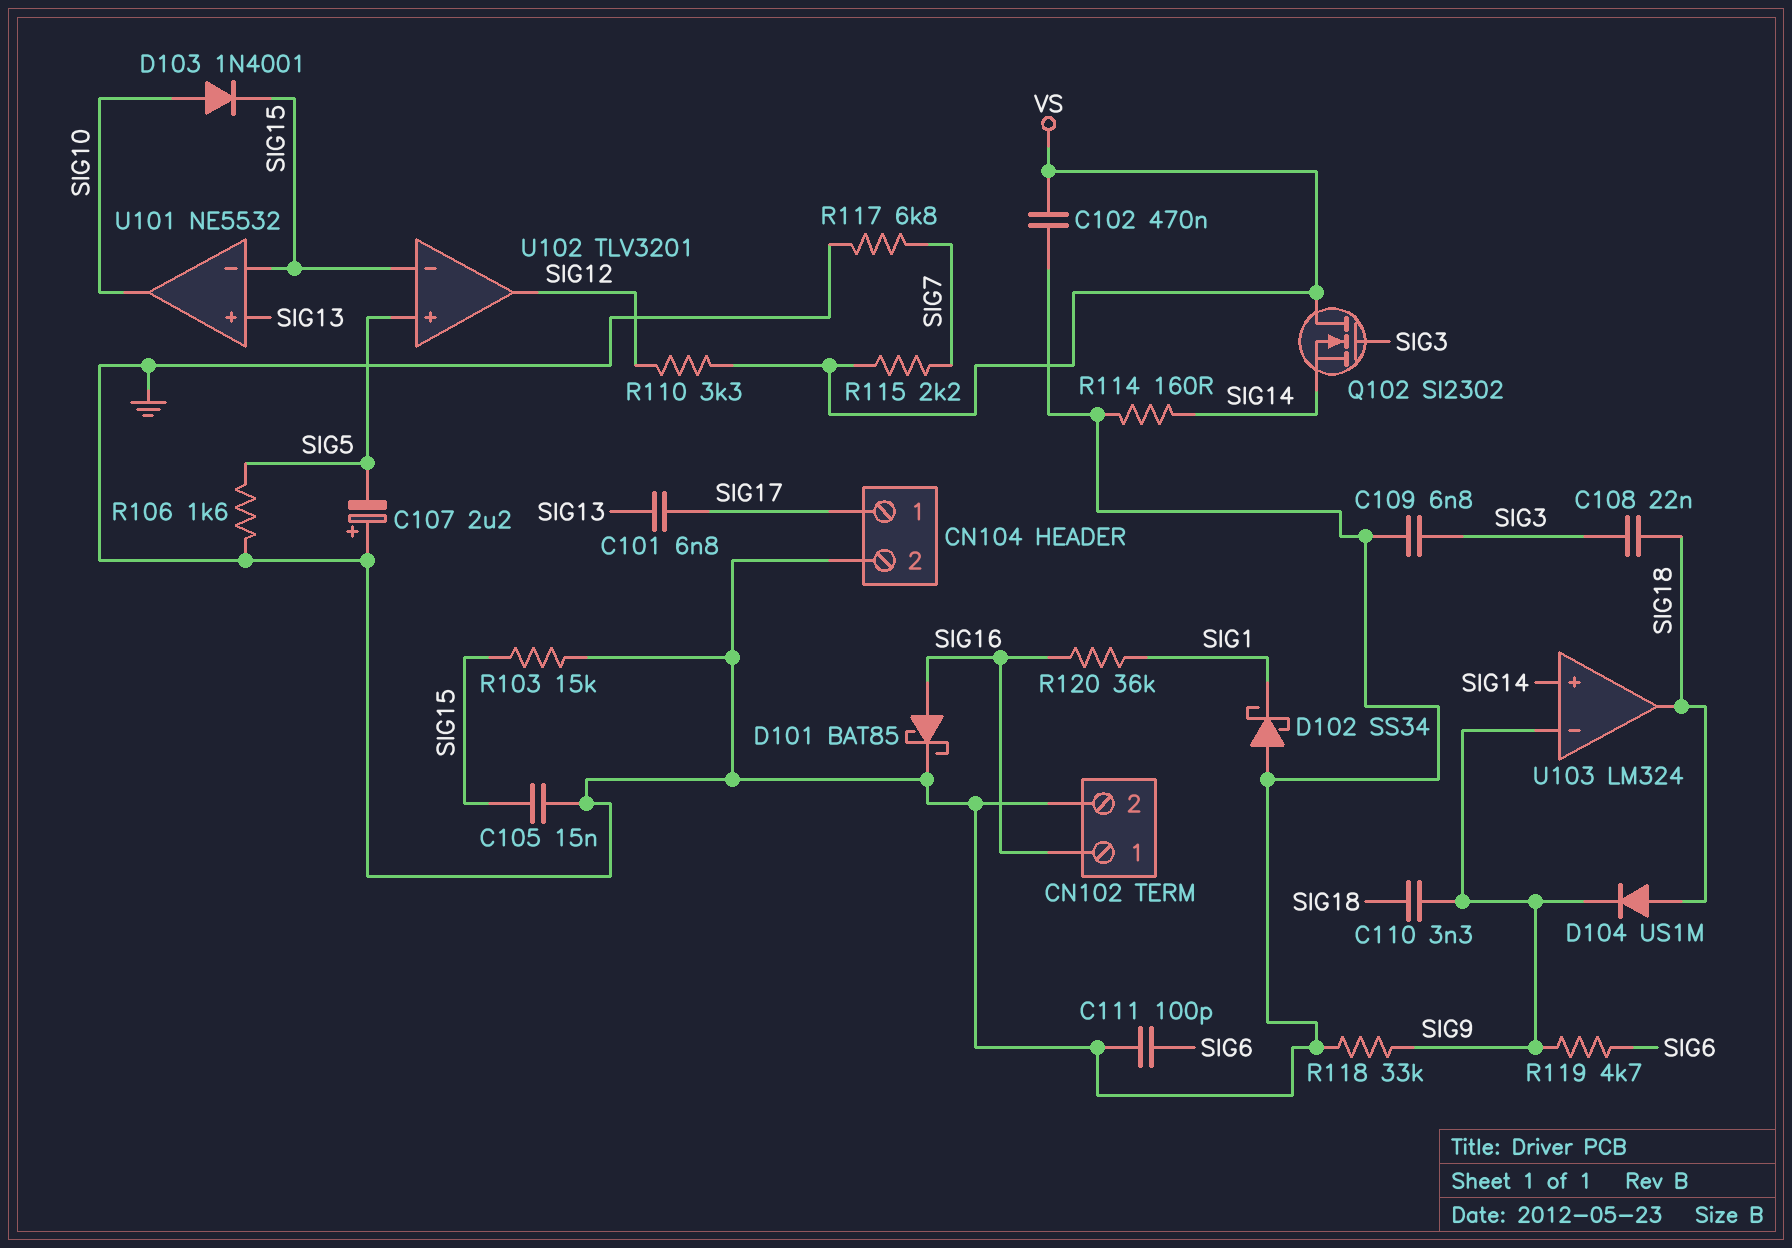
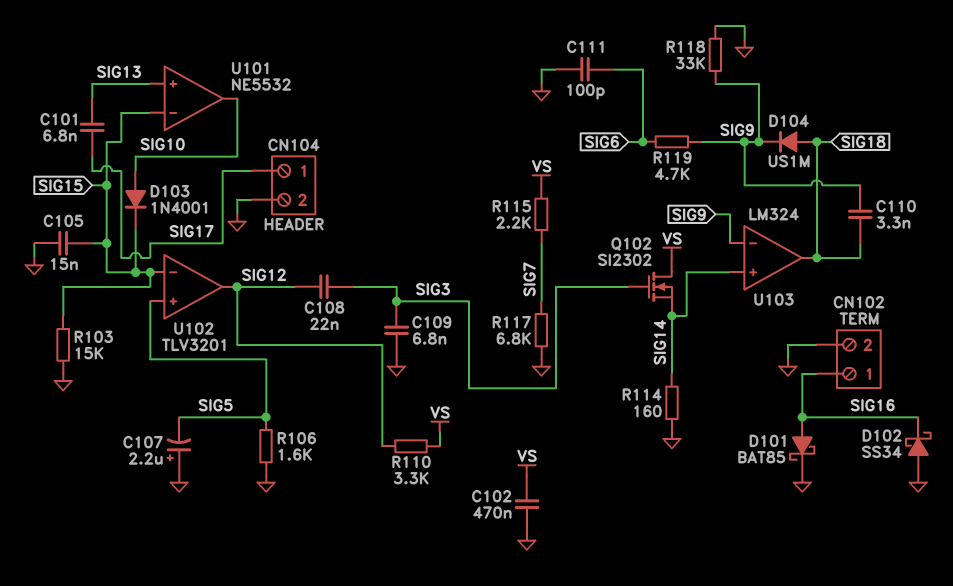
C108: 22nF (SIG3, SIG18) -> 22nF (SIG3, SIG12)
D102: schottky SS34 (A GND, K SIG1) -> schottky SS34 (A GND, K SIG16)
R120: 36k (SIG1, SIG16) -> none

